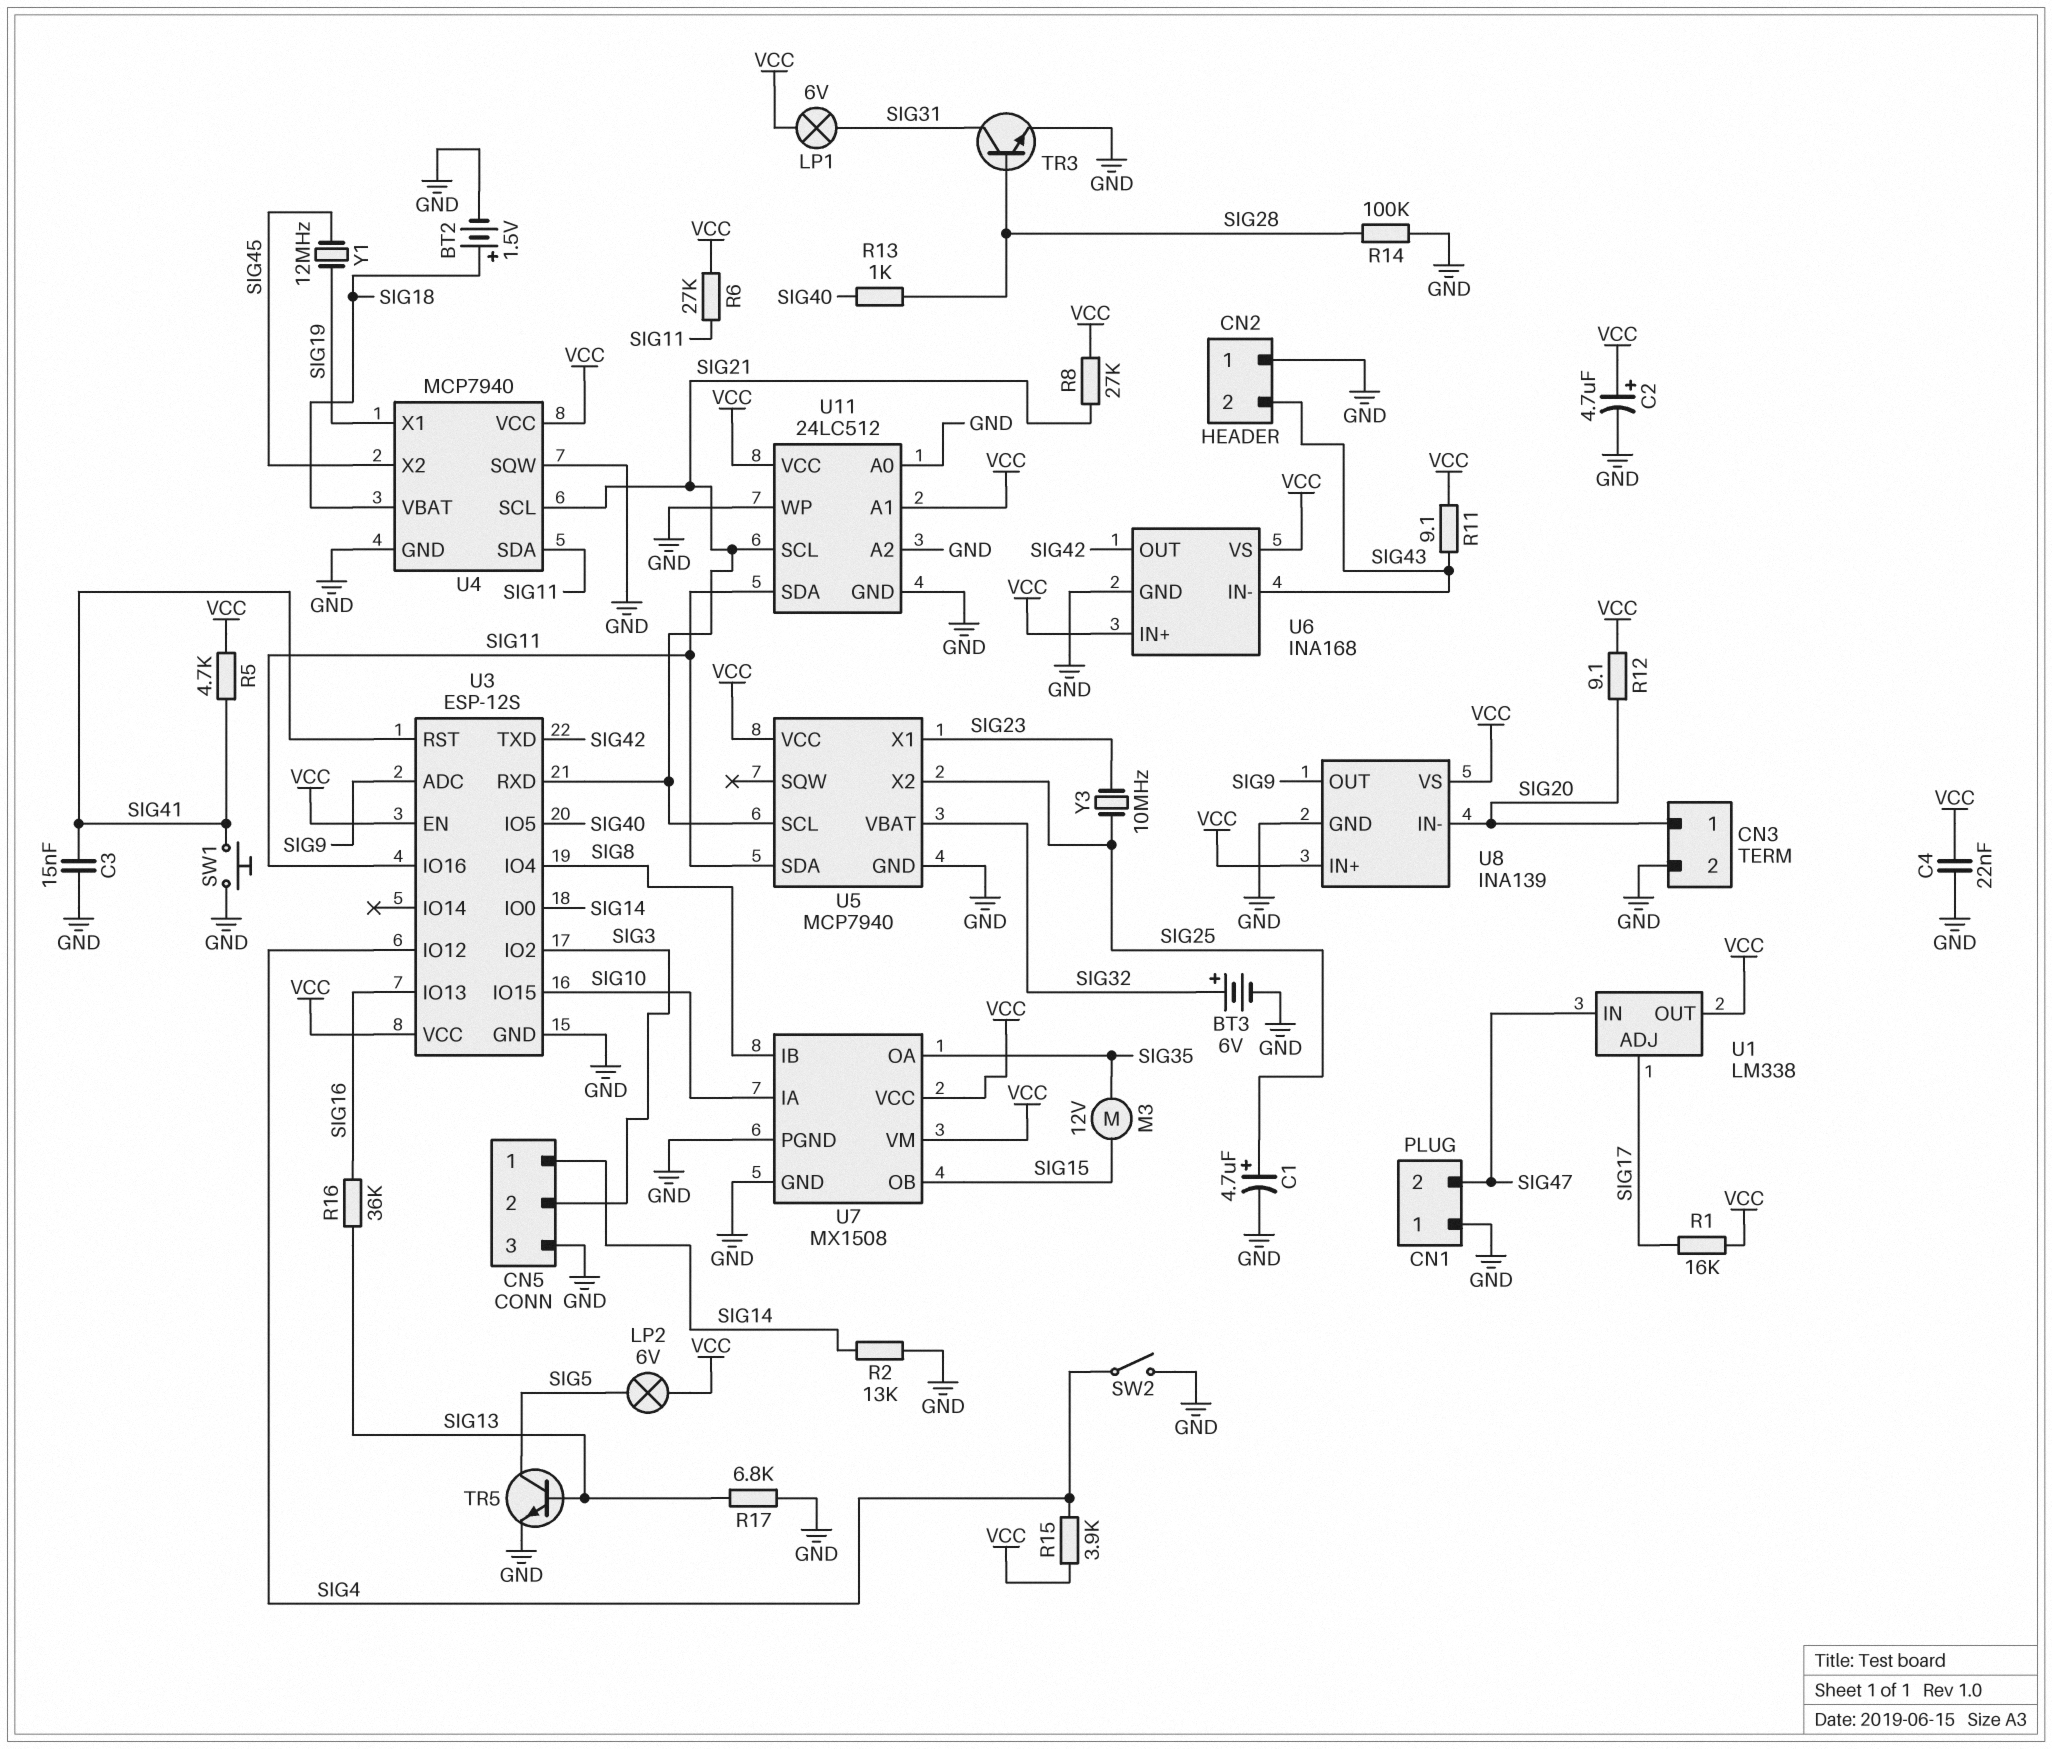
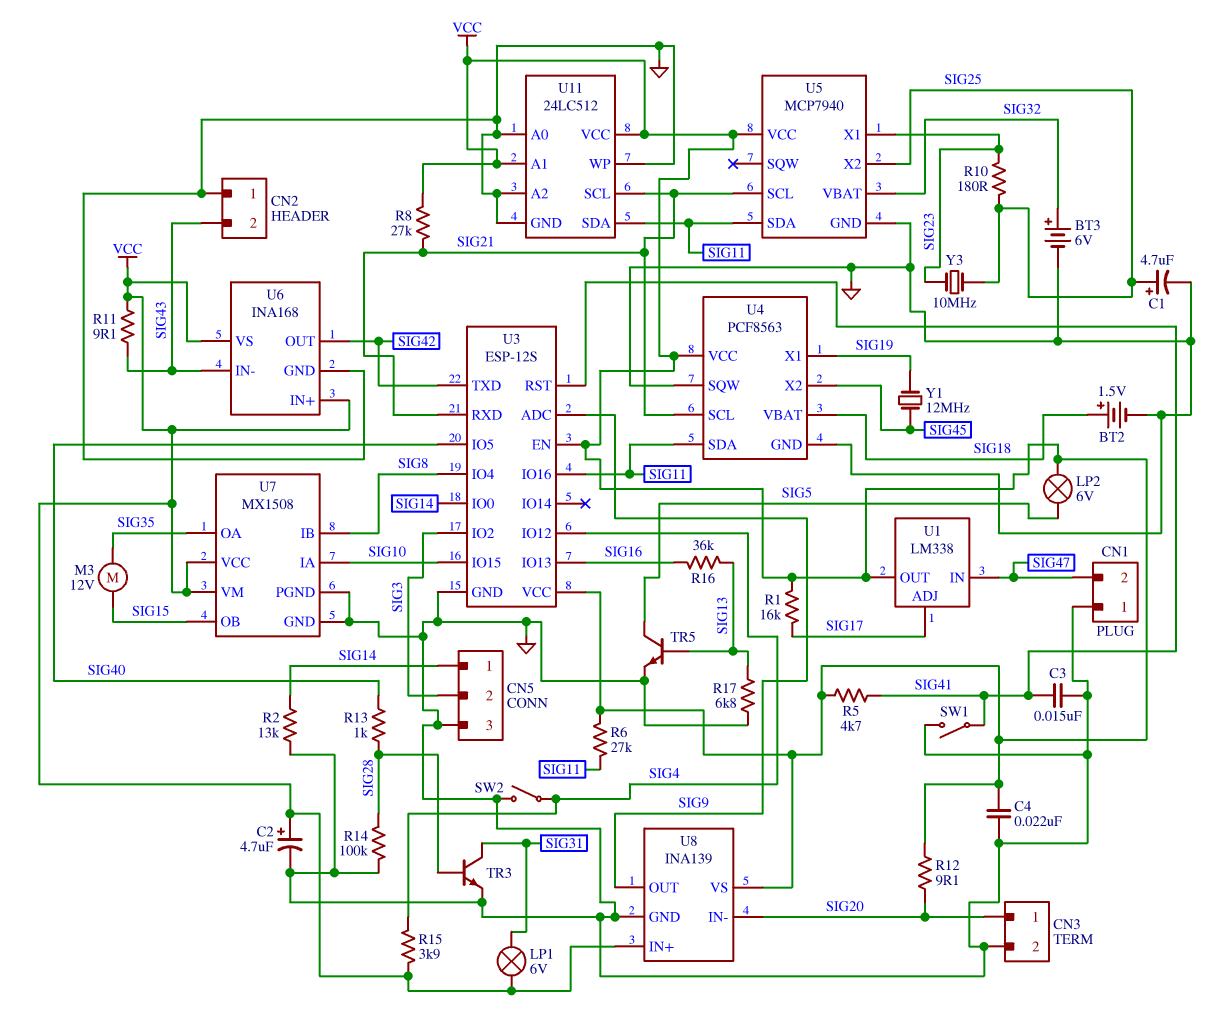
R10: none -> 180 (SIG23, SIG25)
SW1: button (GND, SIG41) -> switch (GND, SIG41)
U4: MCP7940 -> PCF8563

